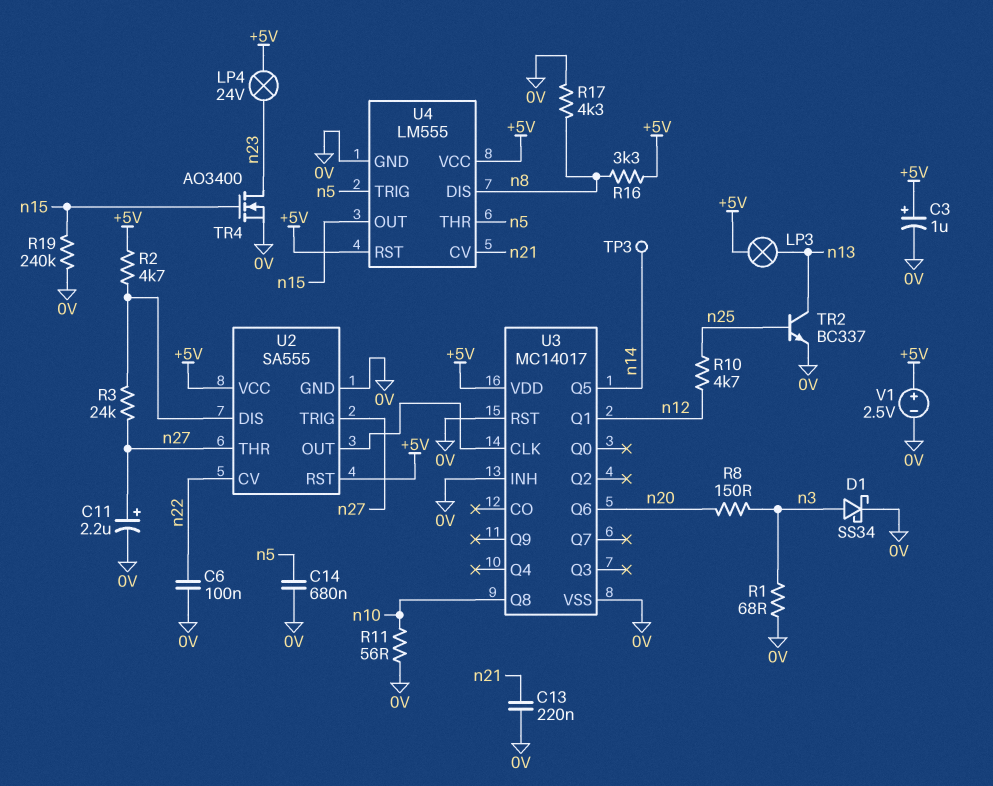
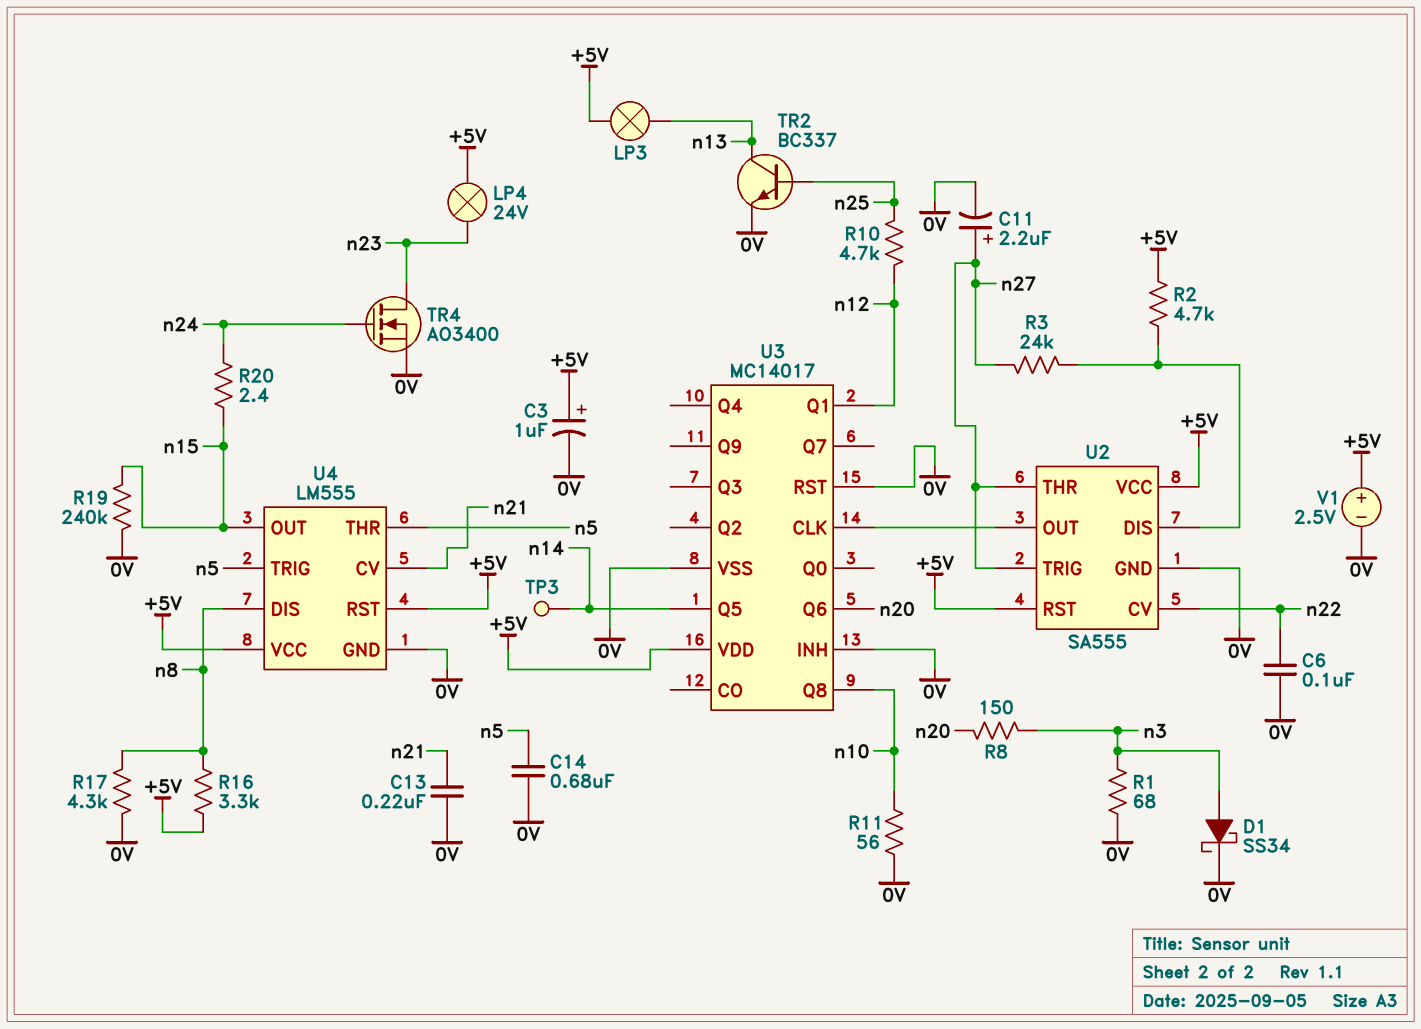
R20: none -> 2.4 (n15, n24)
TR4: NMOS AO3400 (G n15, D n23, S 0V) -> NMOS AO3400 (G n24, D n23, S 0V)

